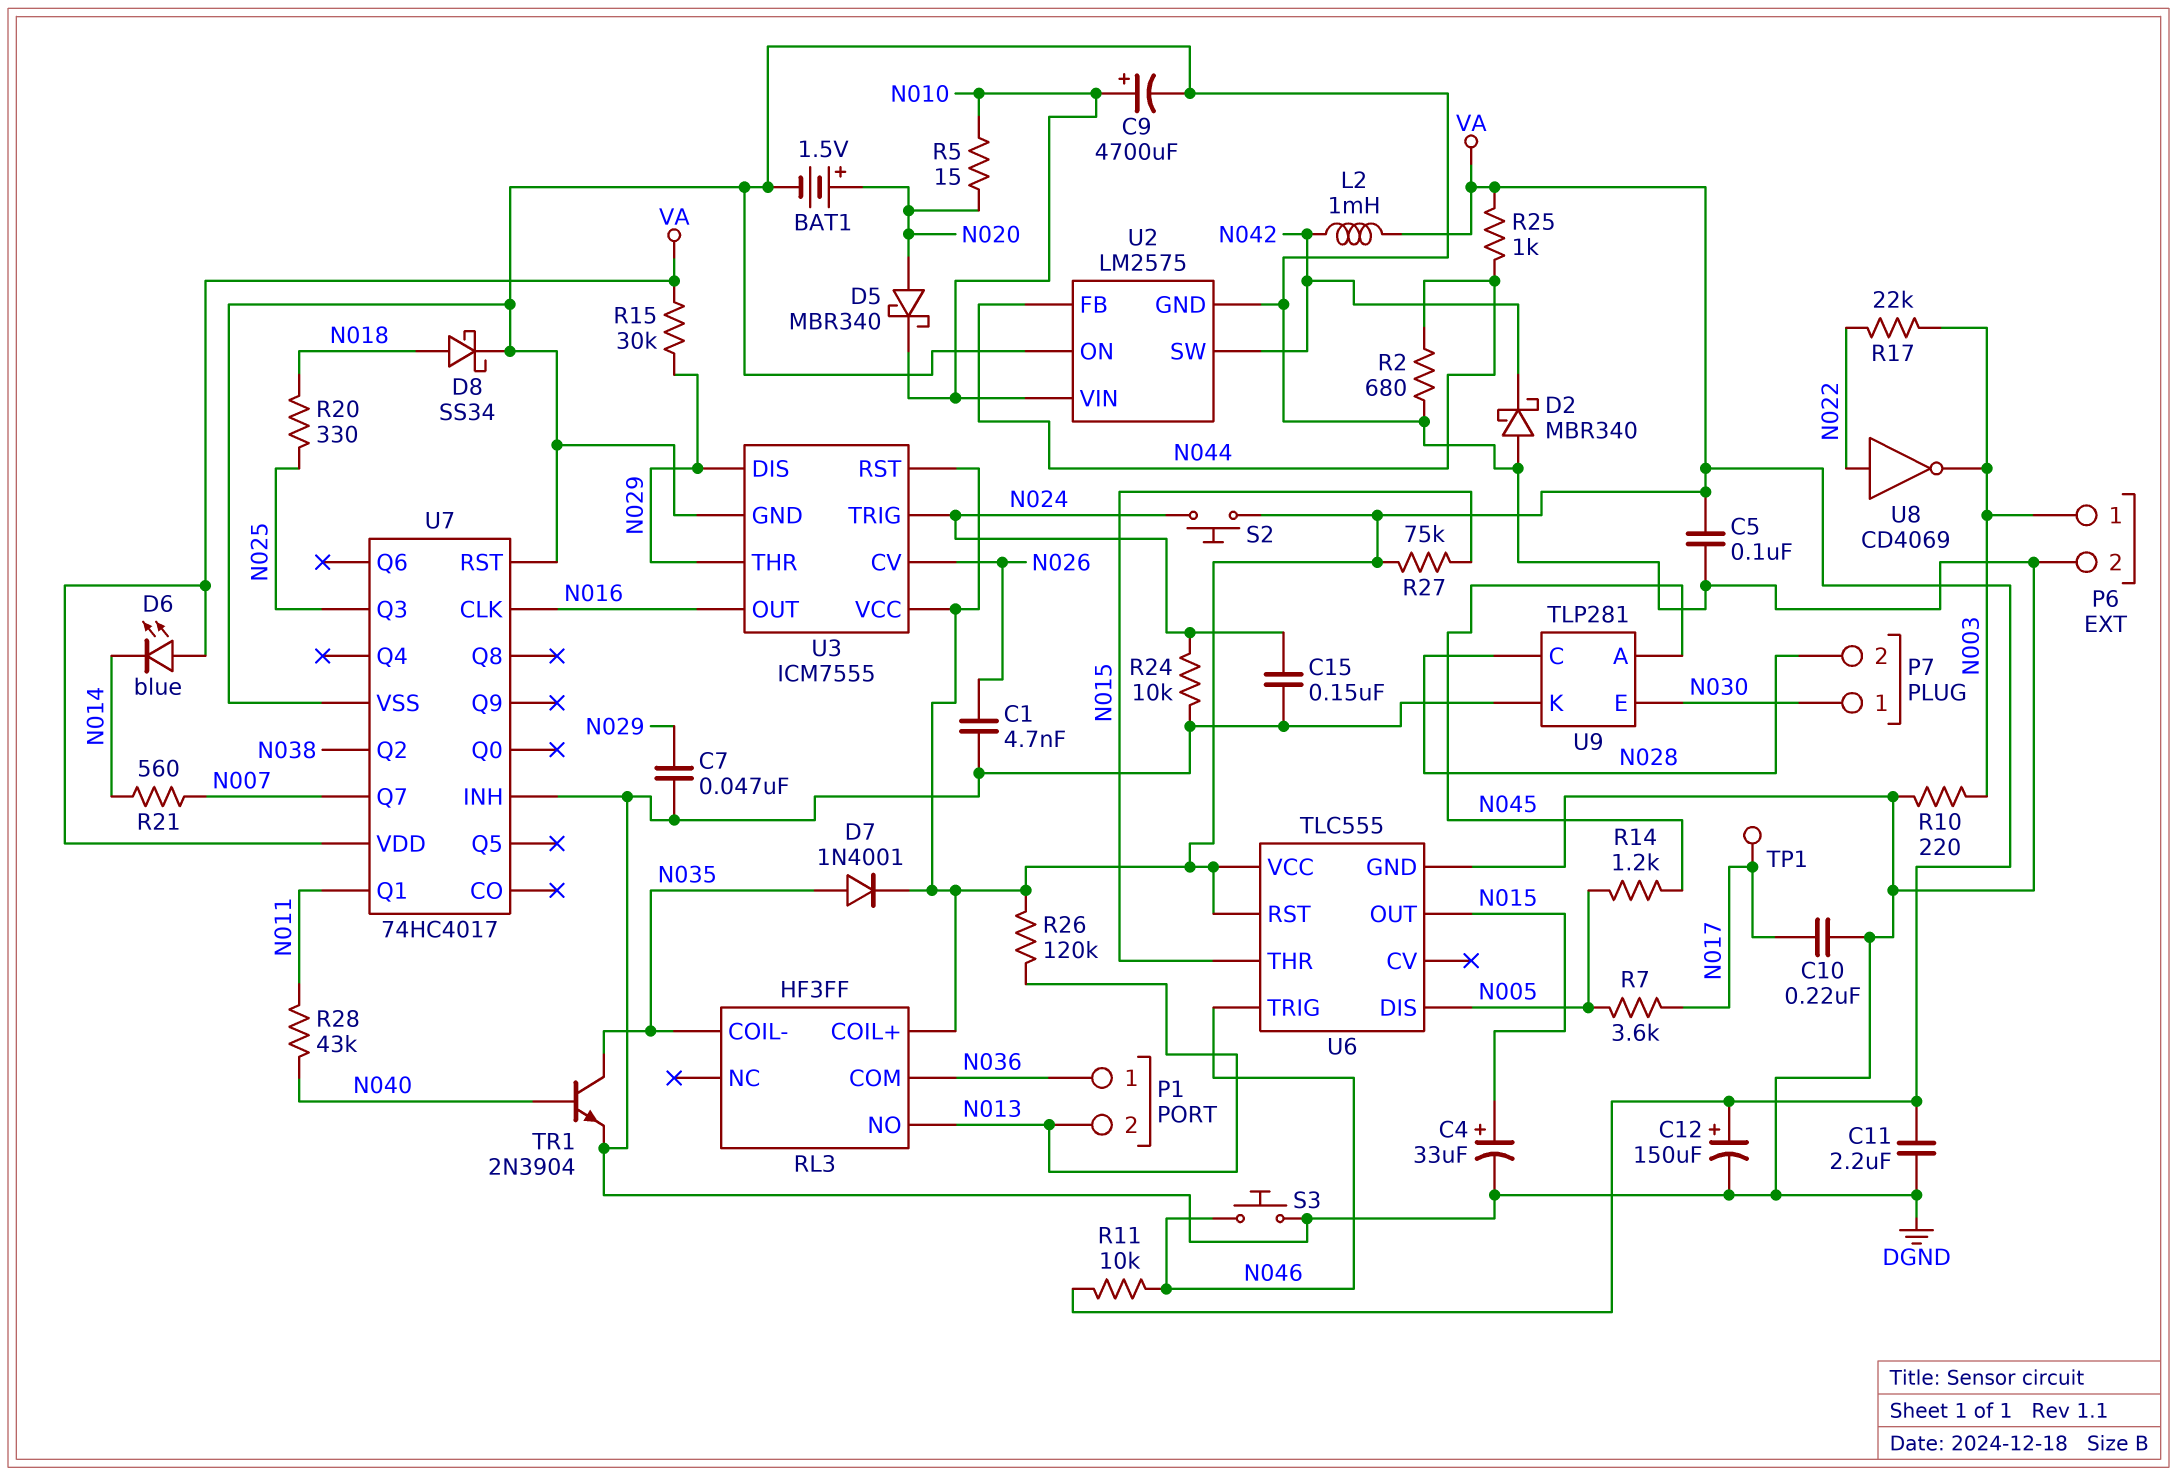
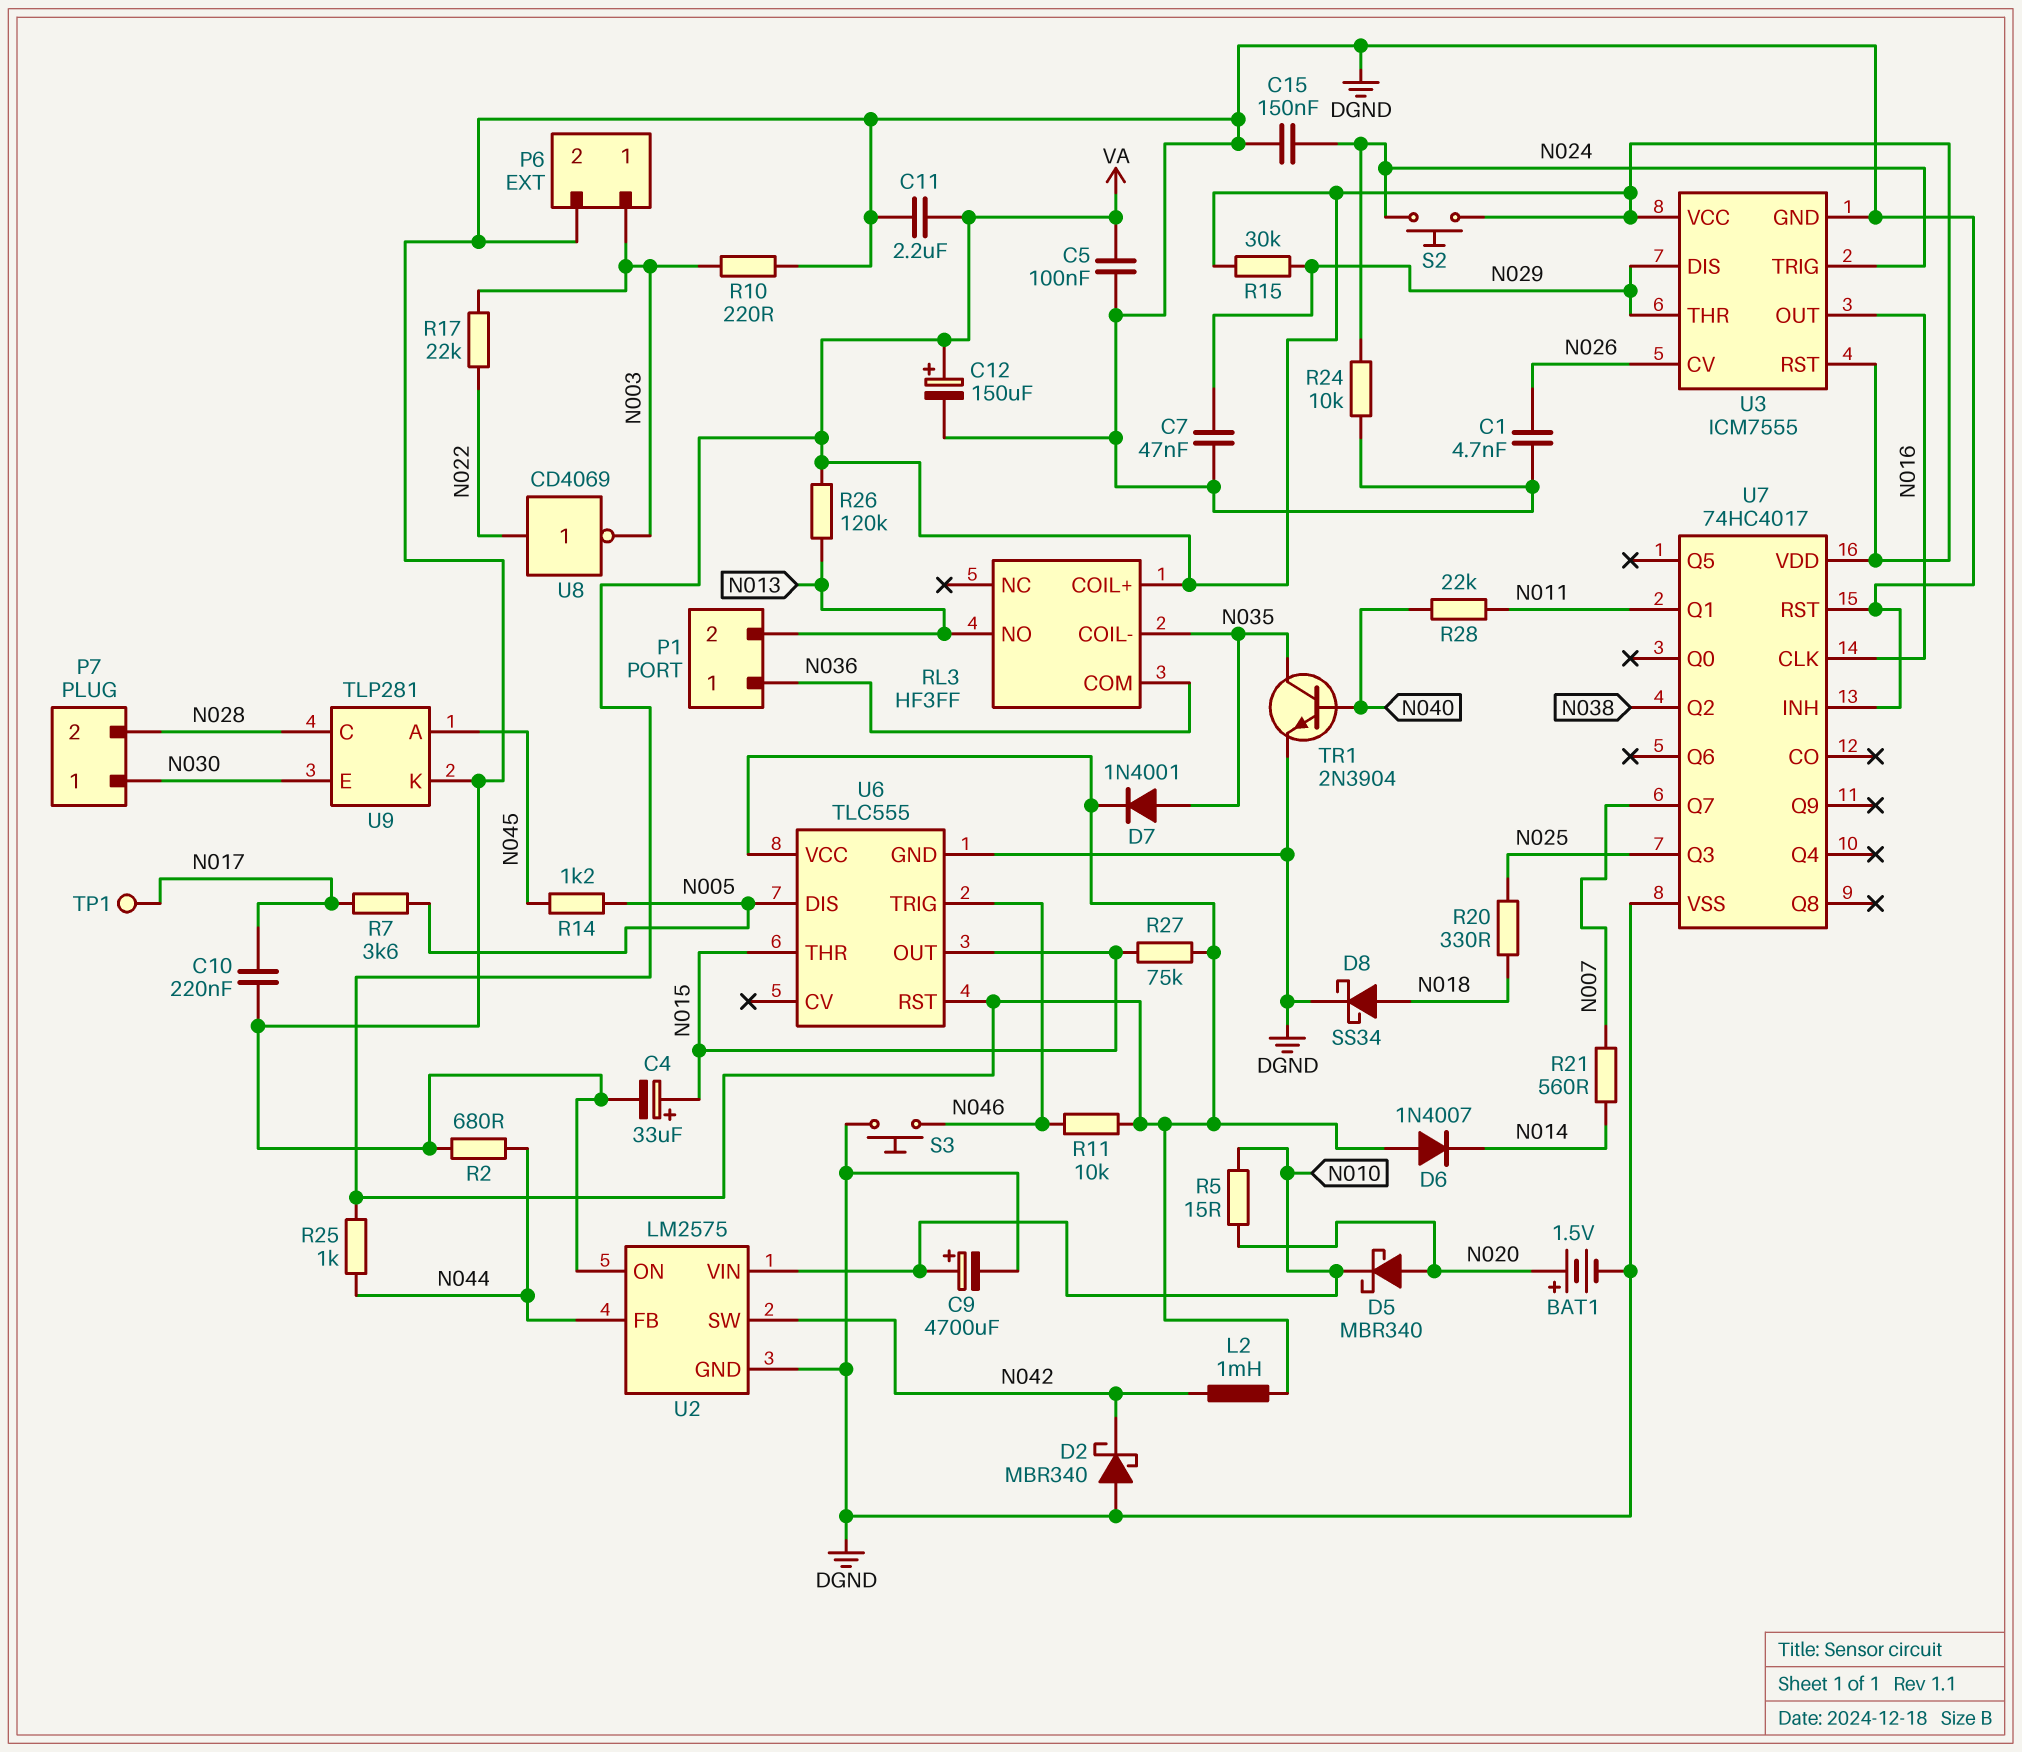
D6: LED blue (A VA, K N014) -> diode 1N4007 (A VA, K N014)
R28: 43k (N011, N040) -> 22k (N011, N040)

